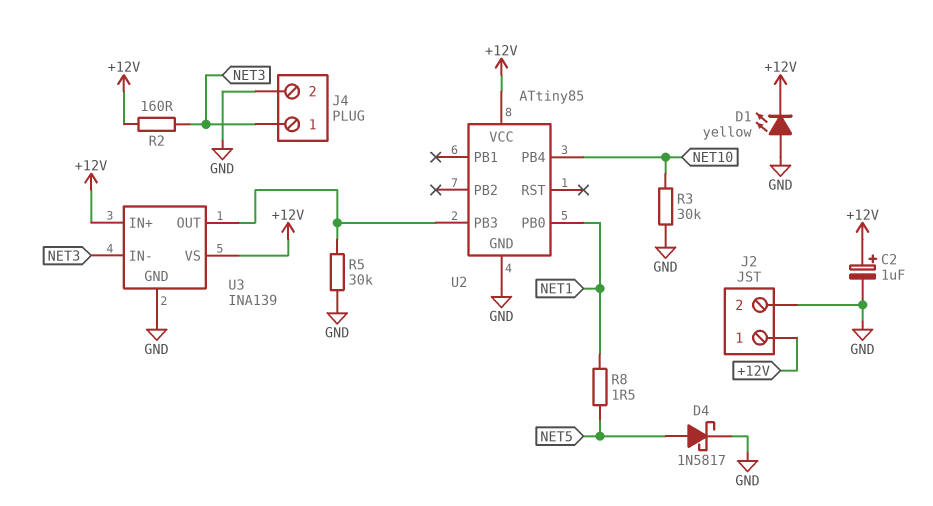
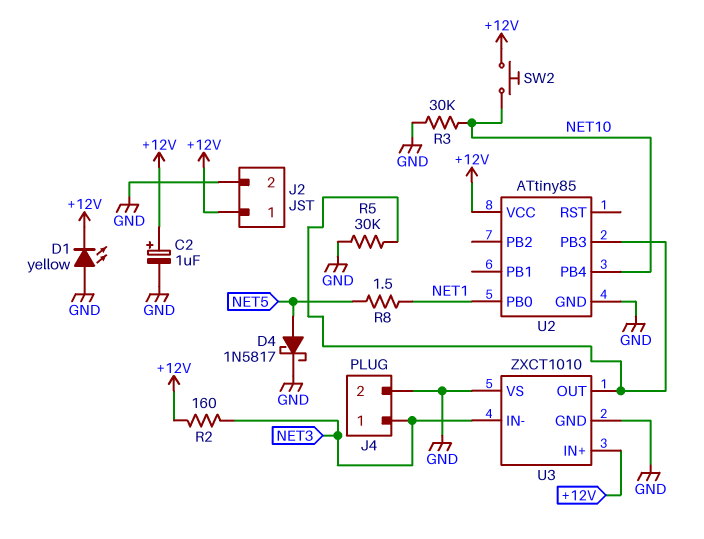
SW2: none -> button (+12V, NET10)
U3: INA139 -> ZXCT1010
U3 pin VS: +12V -> GND

